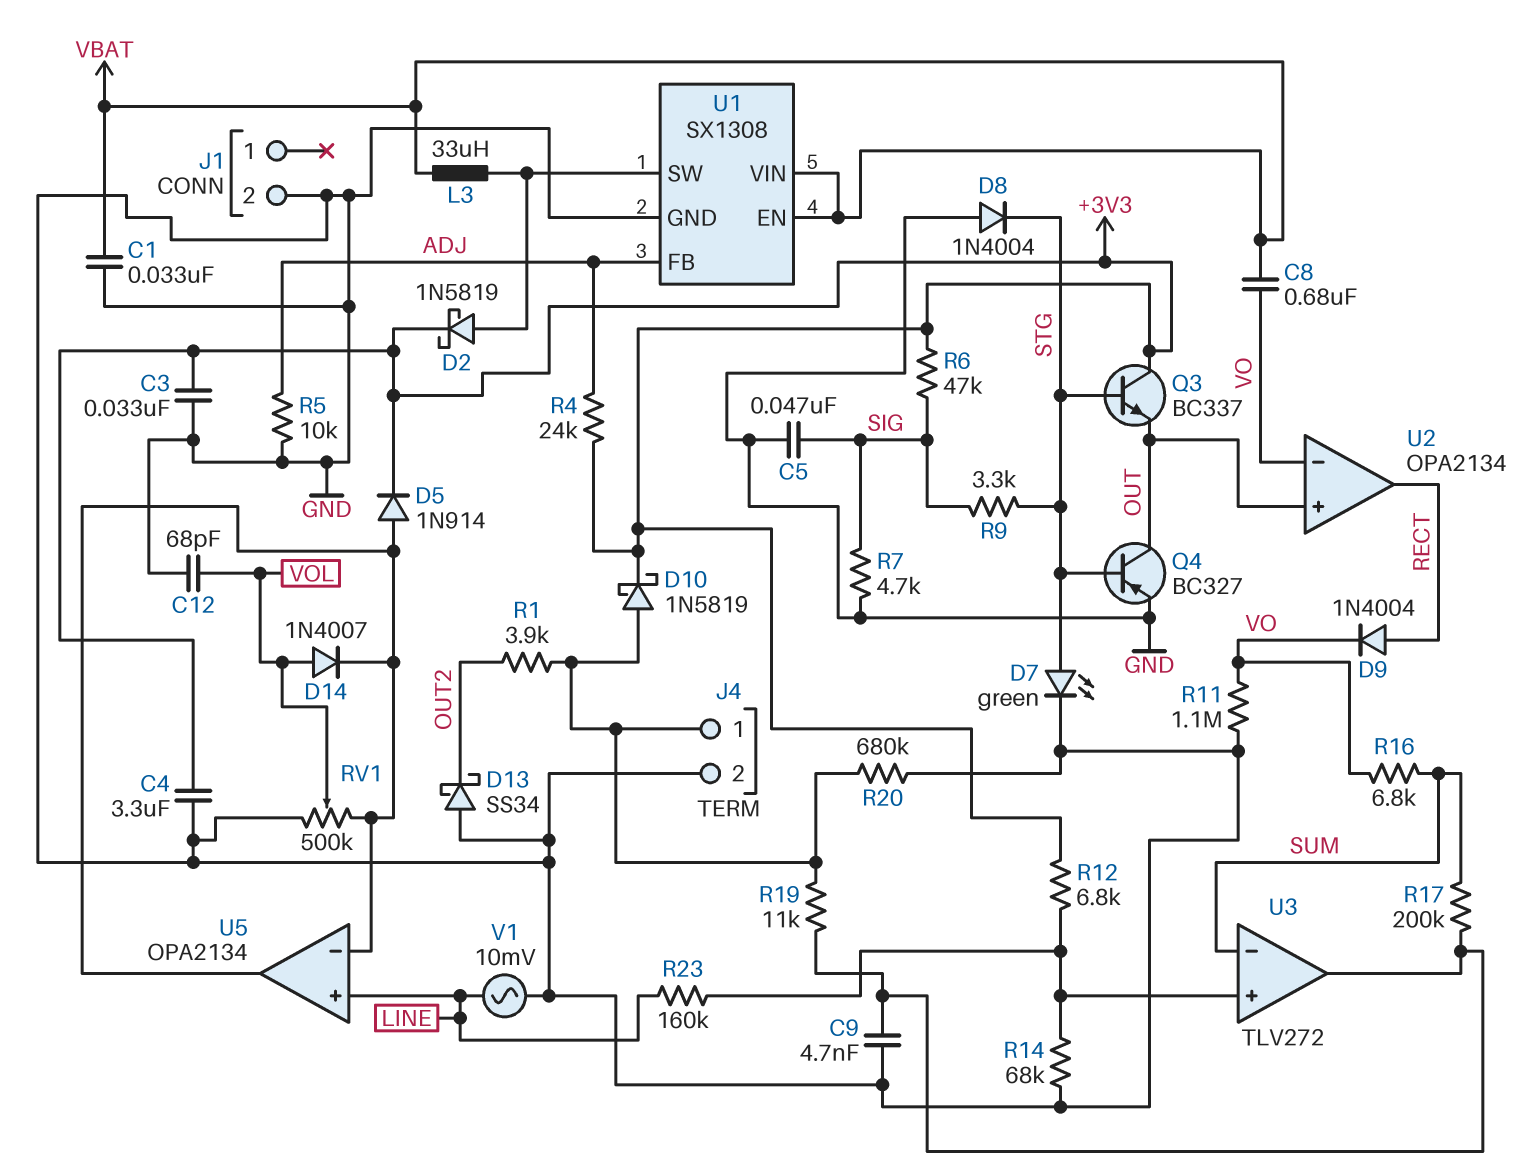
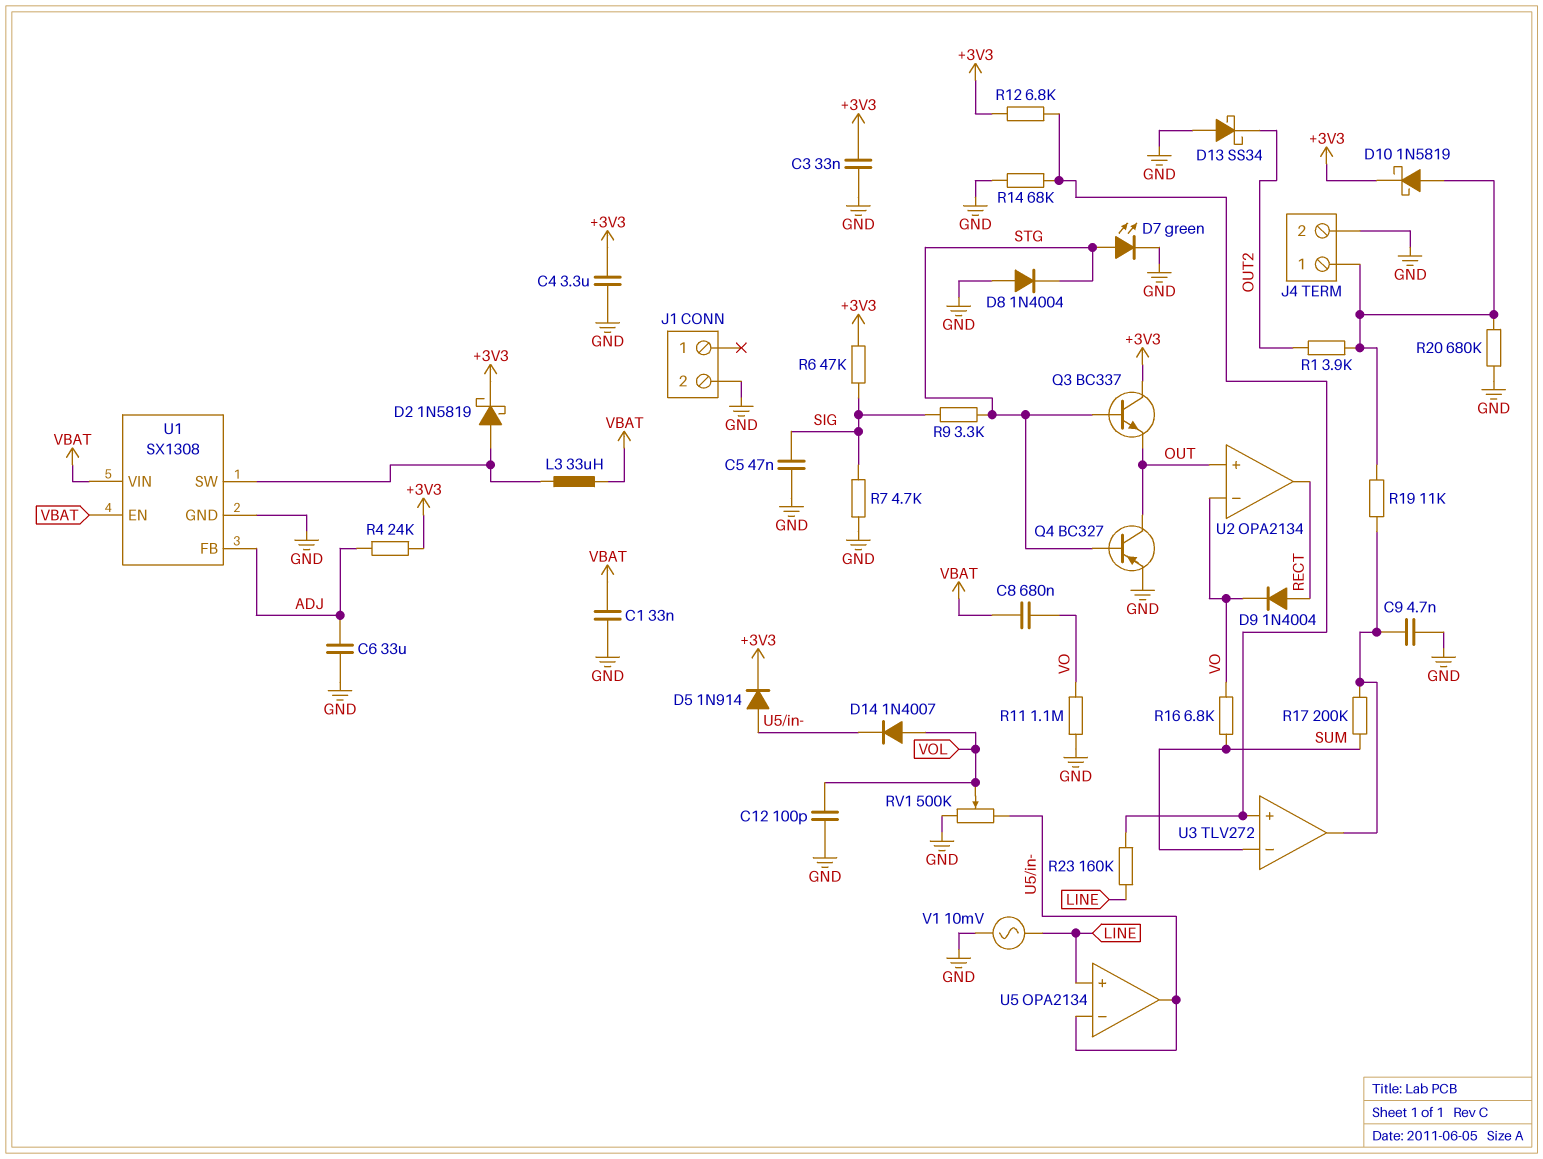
C6: none -> 33uF (ADJ, GND)
C12: 68pF (GND, VOL) -> 100pF (GND, VOL)
R5: 10k (ADJ, GND) -> none

